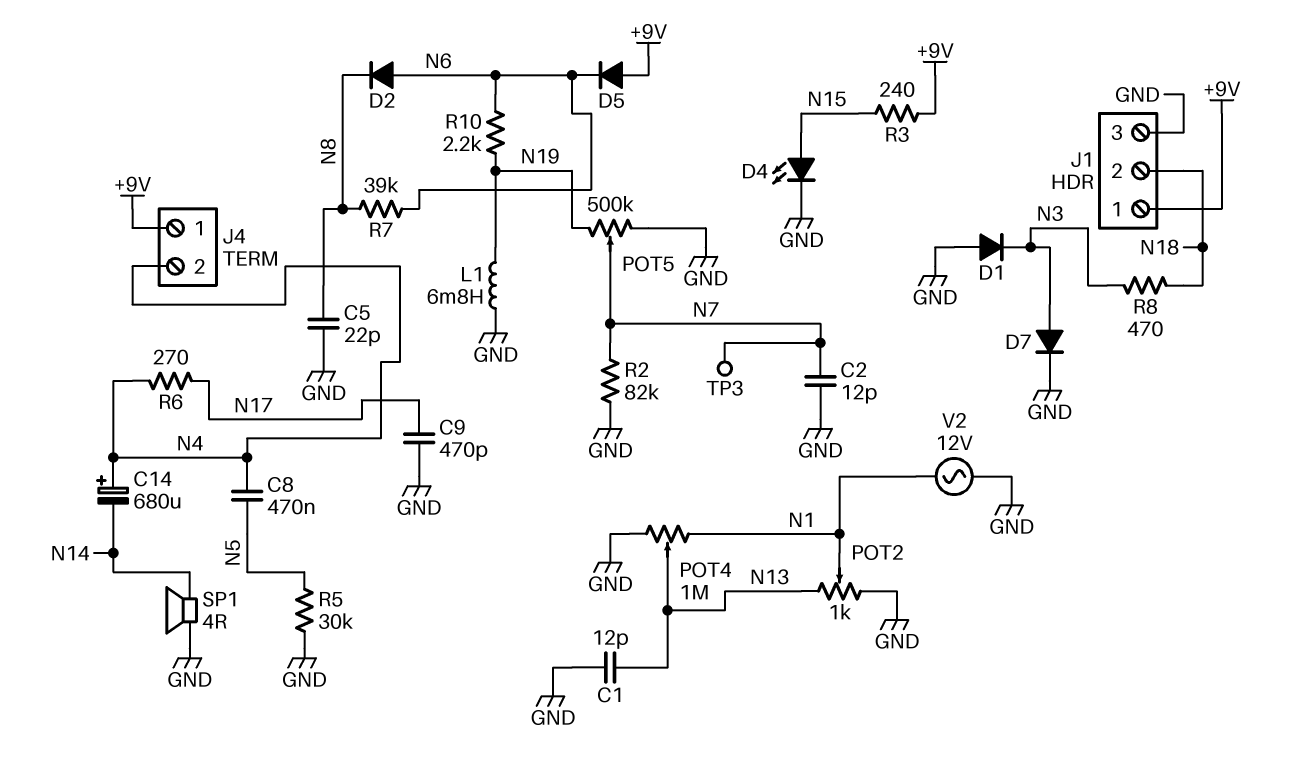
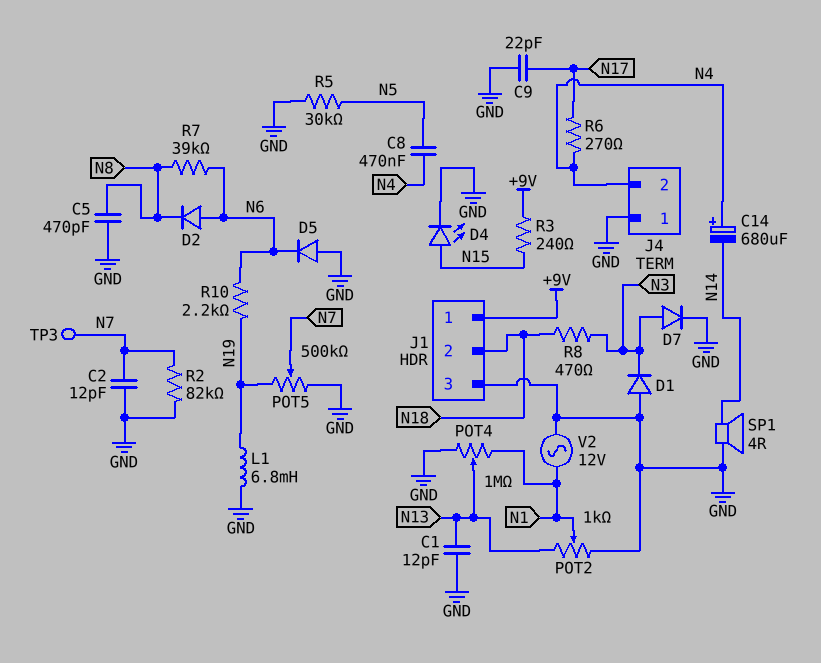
C5: 22pF (GND, N8) -> 470pF (GND, N8)
C9: 470pF (GND, N17) -> 22pF (GND, N17)
D5: diode (A +9V, K N6) -> diode (A GND, K N6)
J4 pin 1: +9V -> GND

